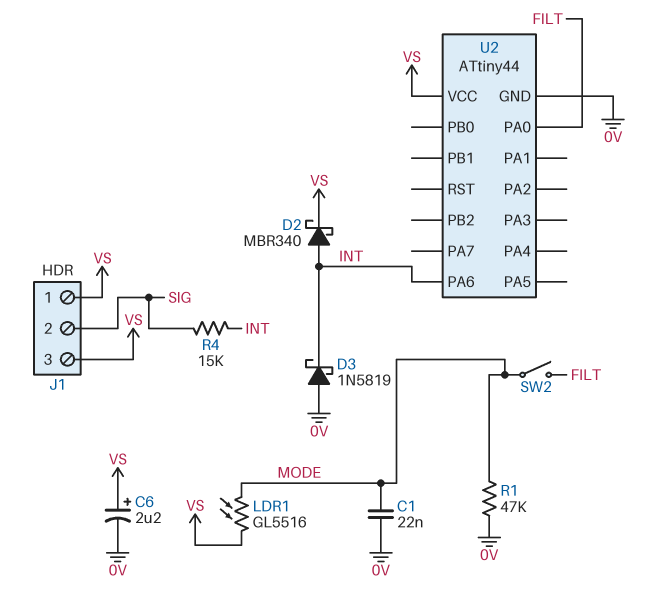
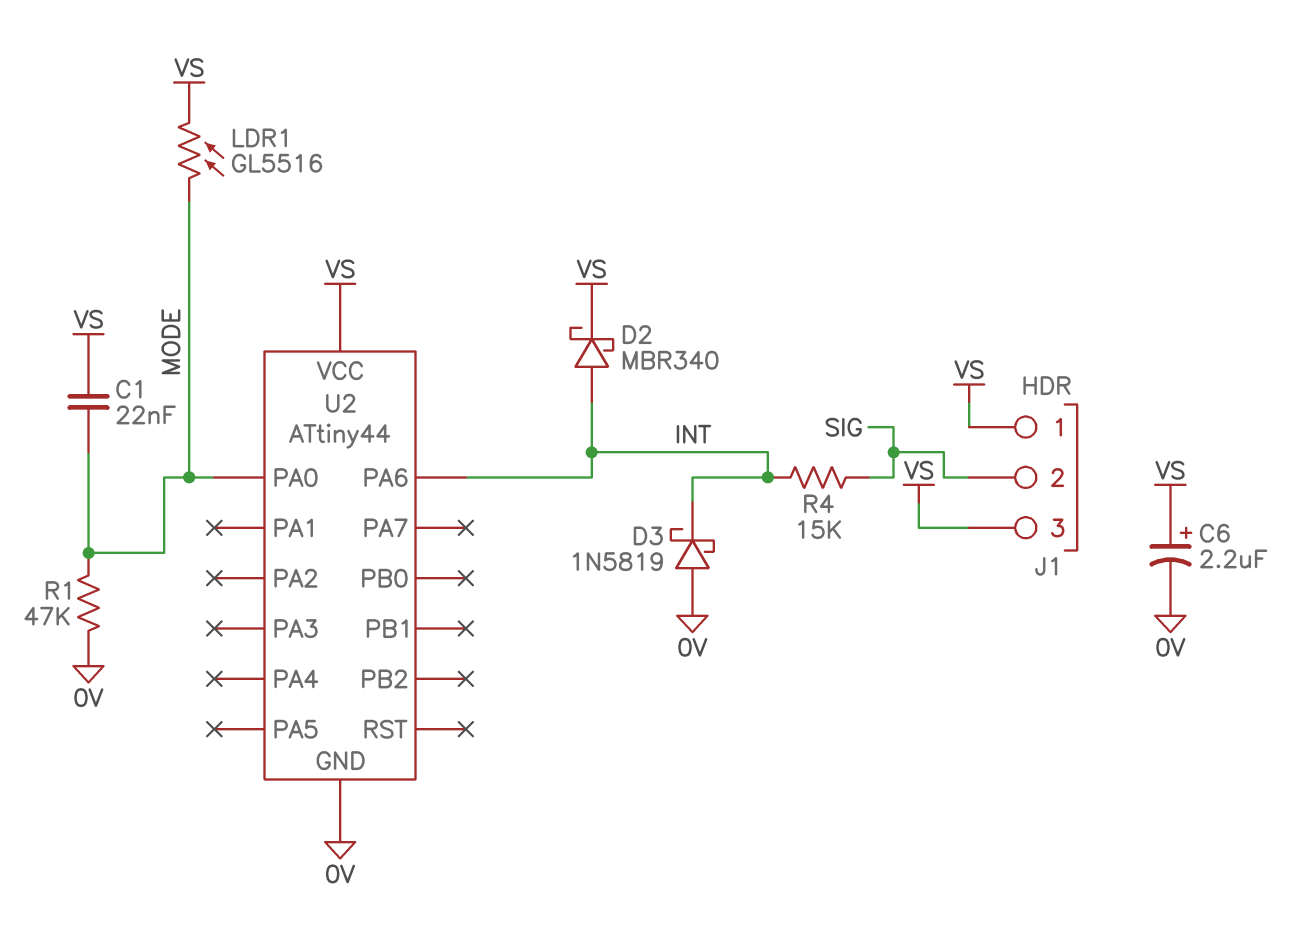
C1: 22nF (0V, MODE) -> 22nF (MODE, VS)
SW2: switch (FILT, MODE) -> none
U2 pin PA0: FILT -> MODE

